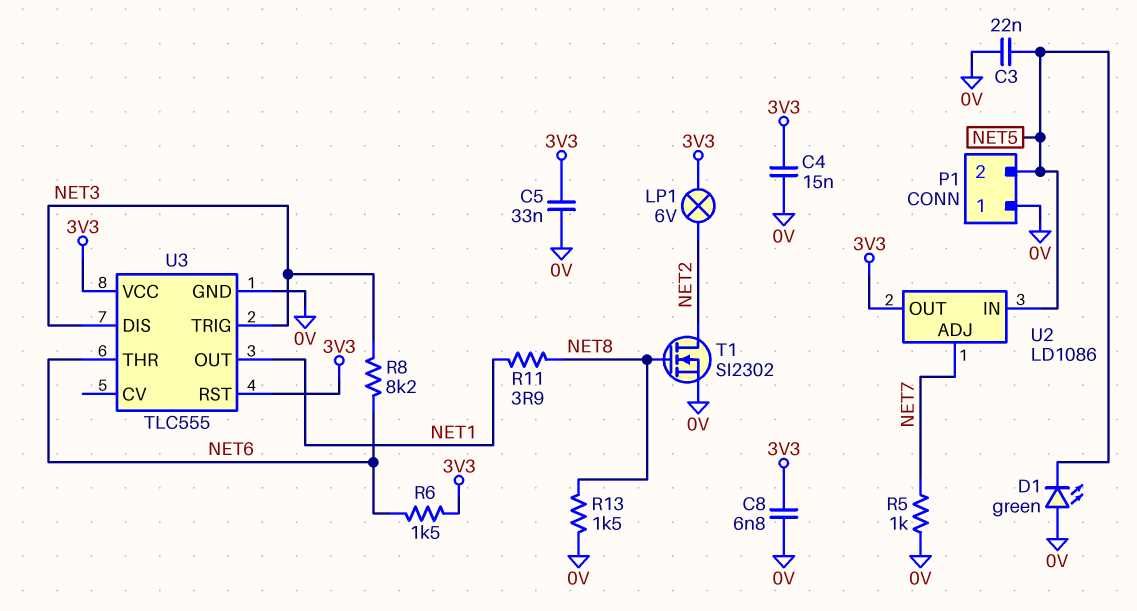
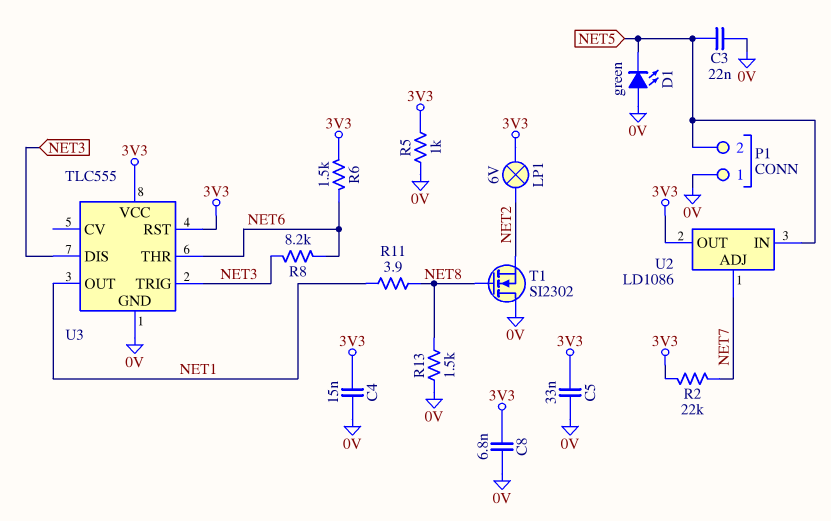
R2: none -> 22k (3V3, NET7)
R5: 1k (0V, NET7) -> 1k (0V, 3V3)
T1: NMOS SI2302 (G NET8, D NET2, S 0V) -> NMOS SI2302 (G NET8, D 0V, S NET2)

